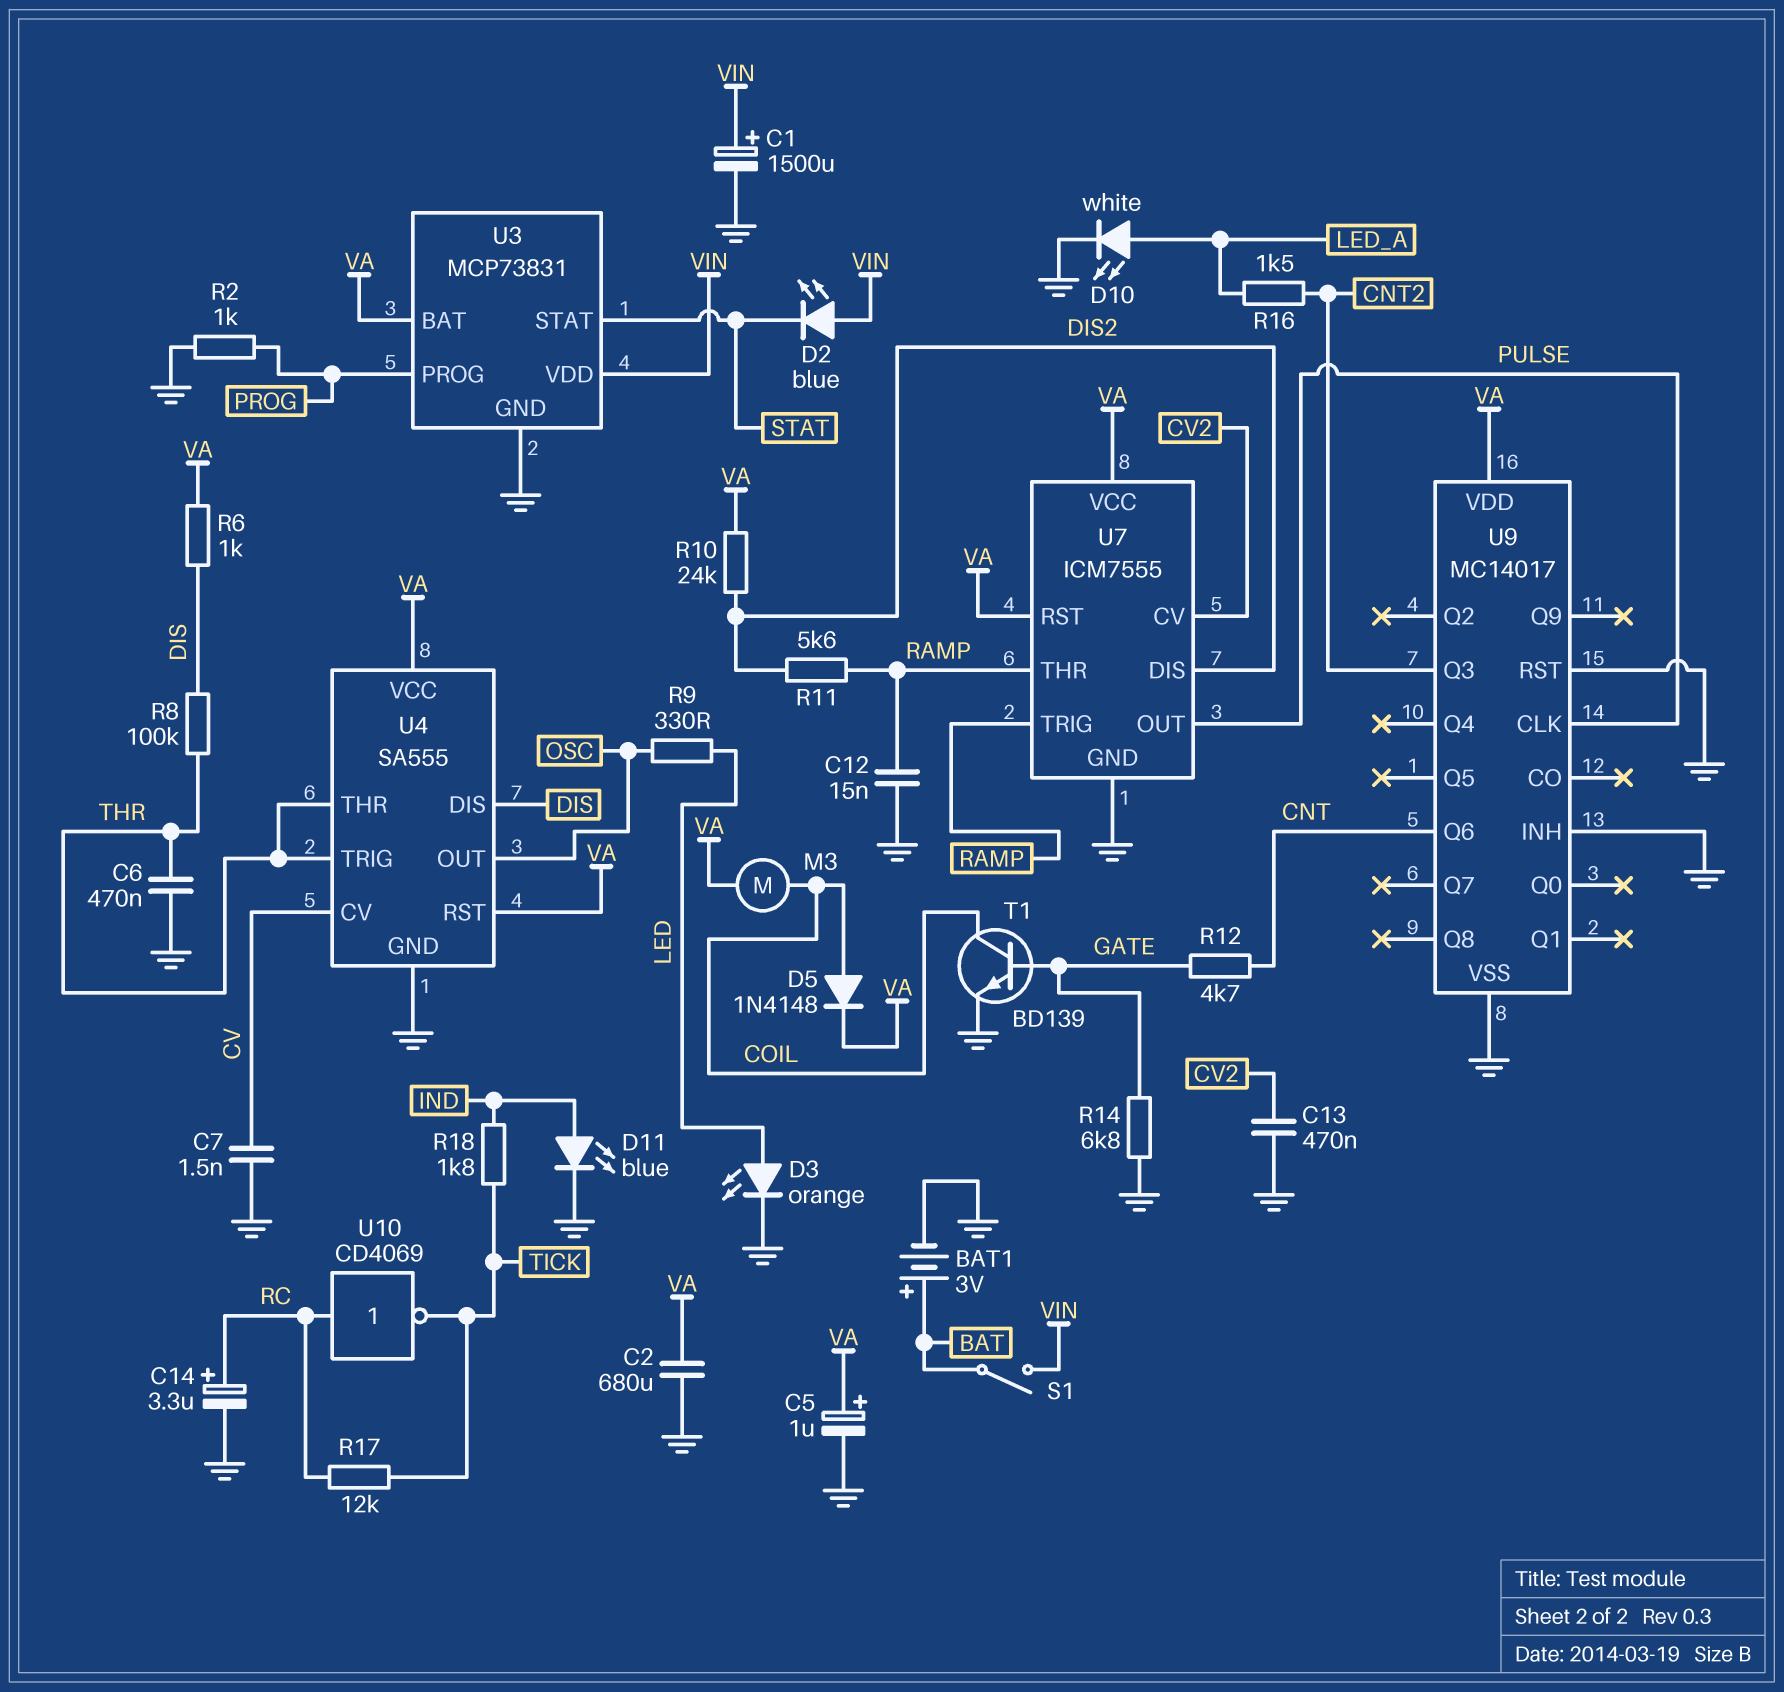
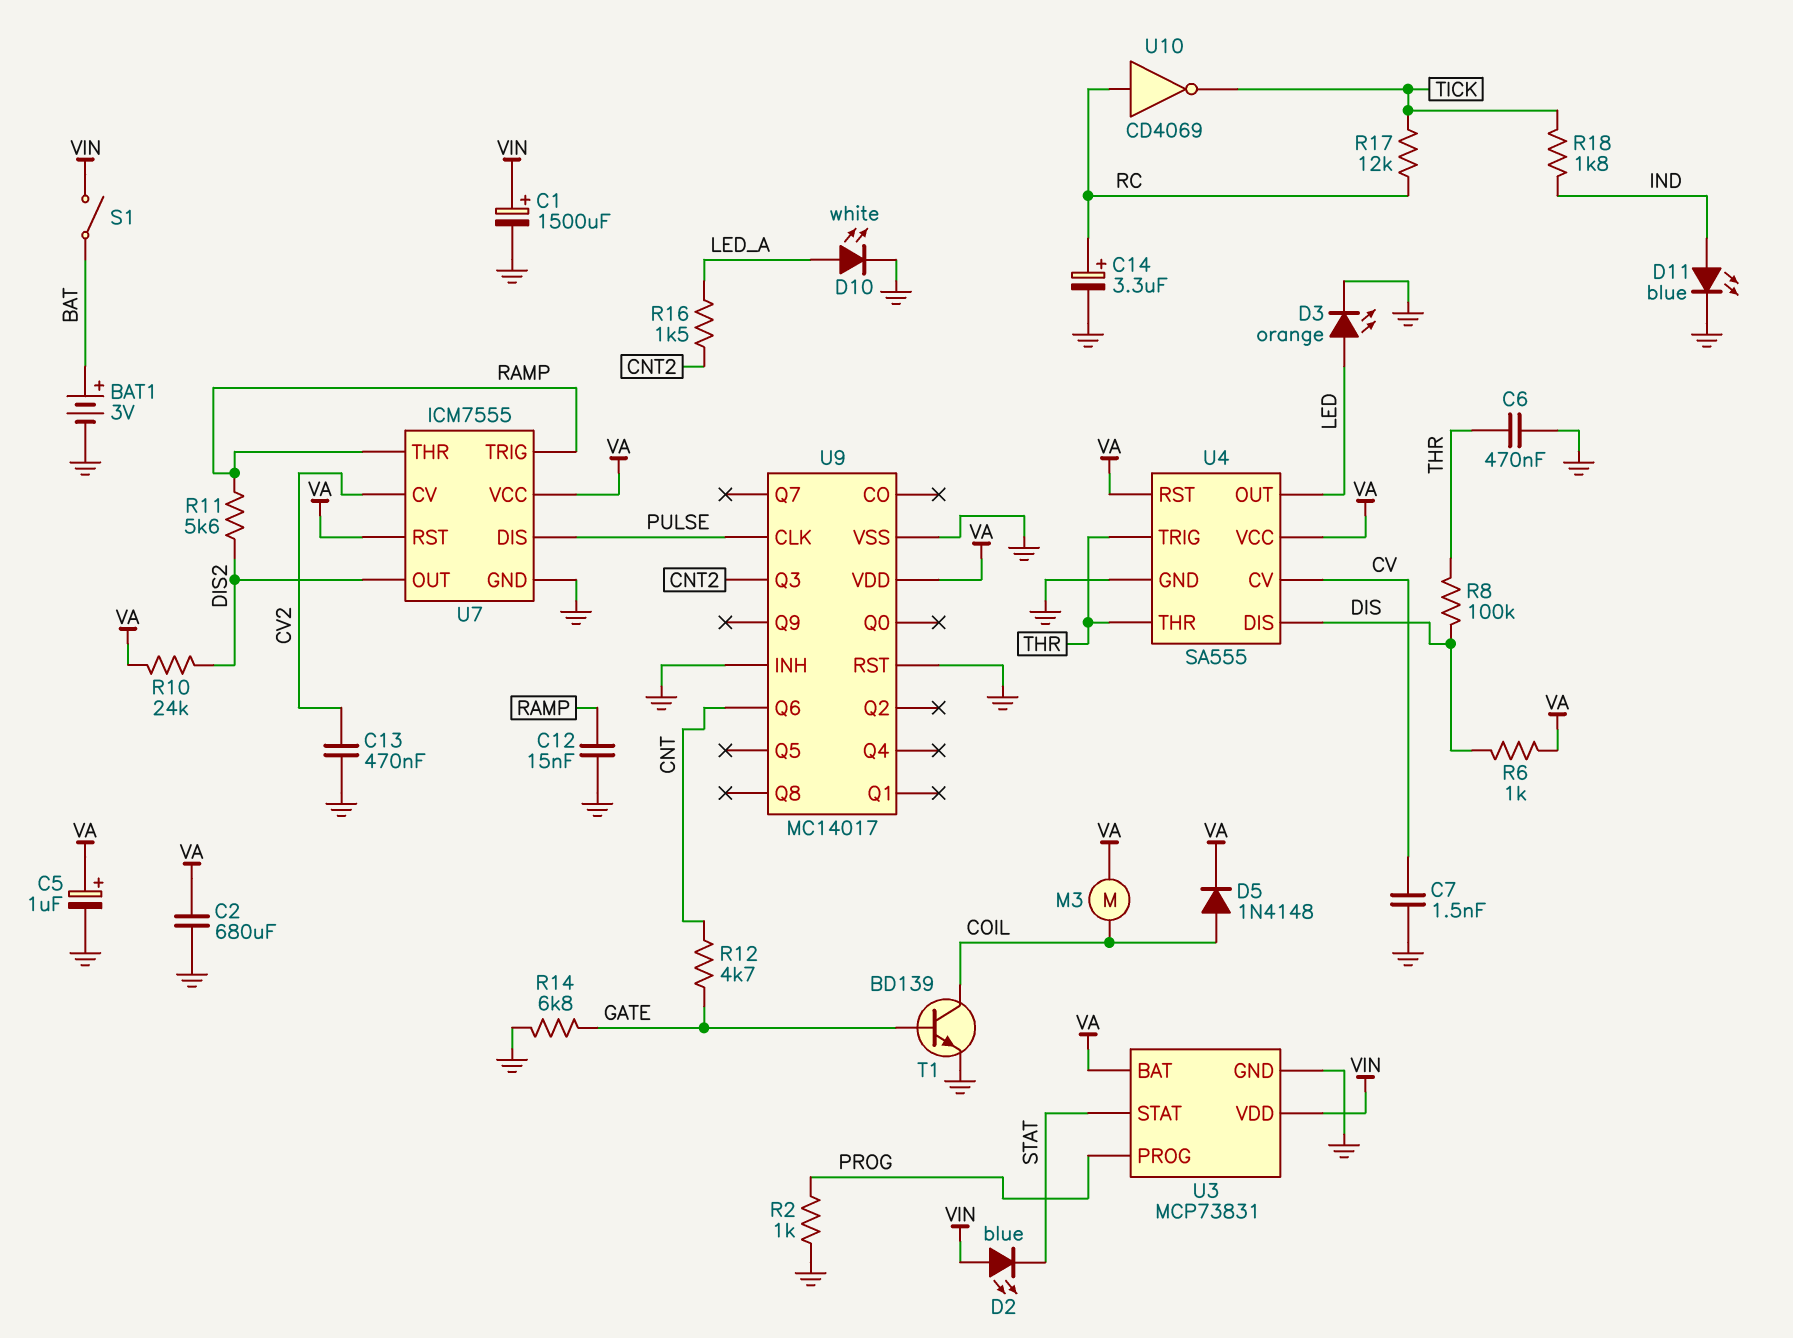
R9: 330 (LED, OSC) -> none
U4 pin OUT: OSC -> LED
U7 pin DIS: DIS2 -> PULSE
U7 pin OUT: PULSE -> DIS2

